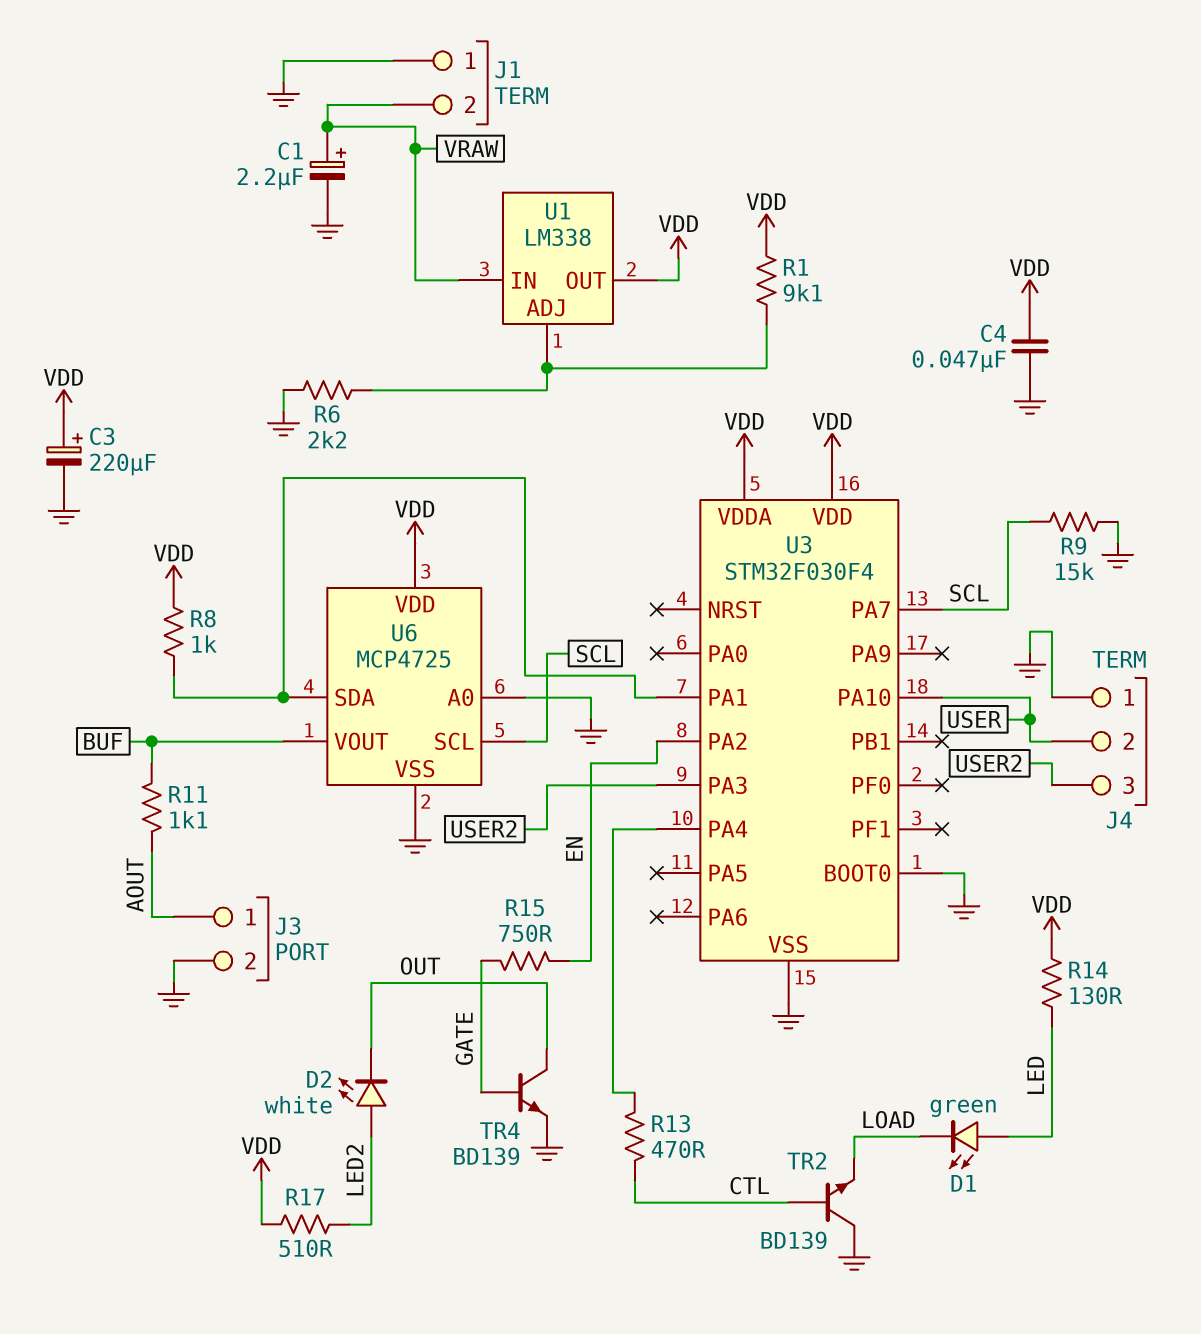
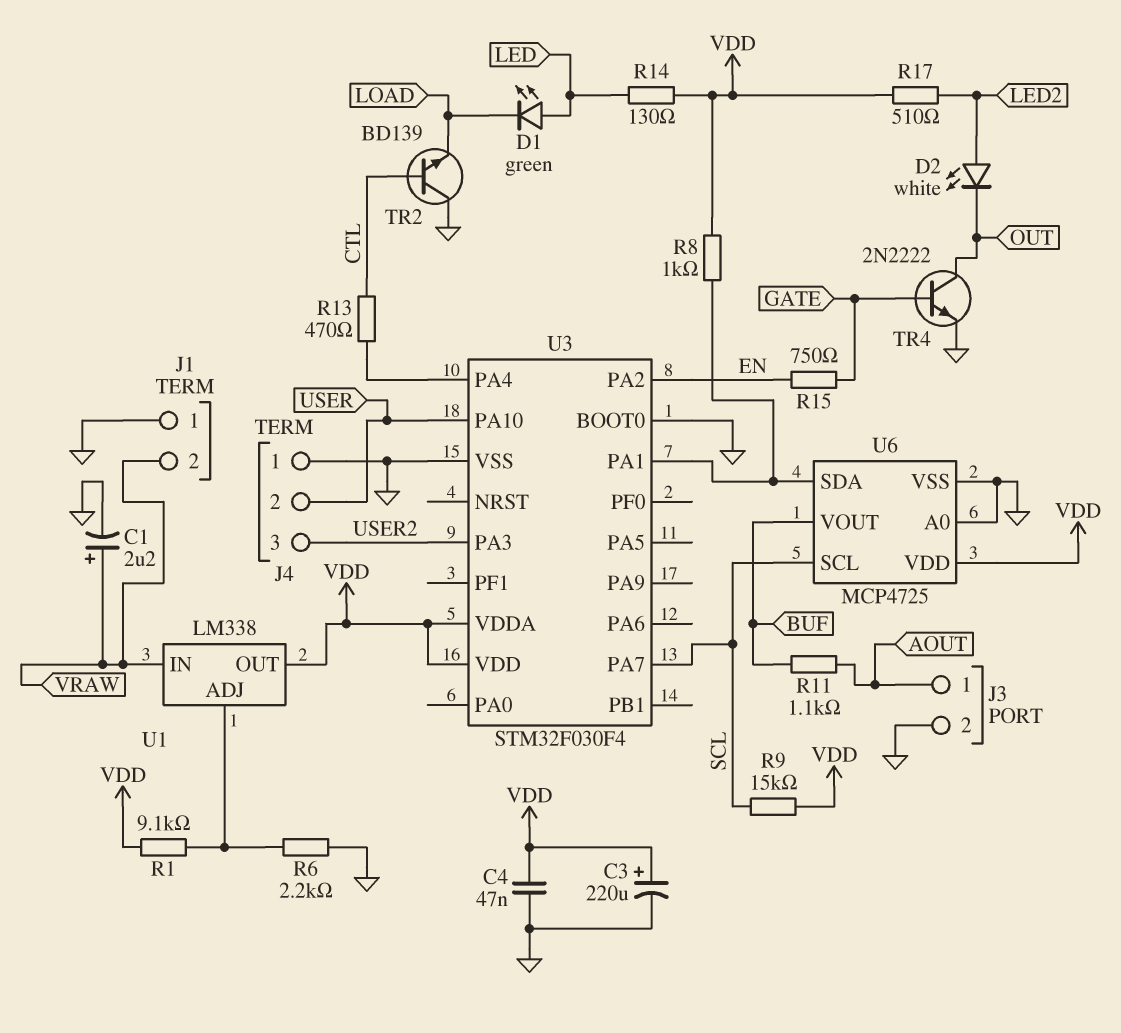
R9: 15k (GND, SCL) -> 15k (SCL, VDD)
TR4: NPN BD139 (B GATE, C OUT, E GND) -> NPN 2N2222 (B GATE, C OUT, E GND)

